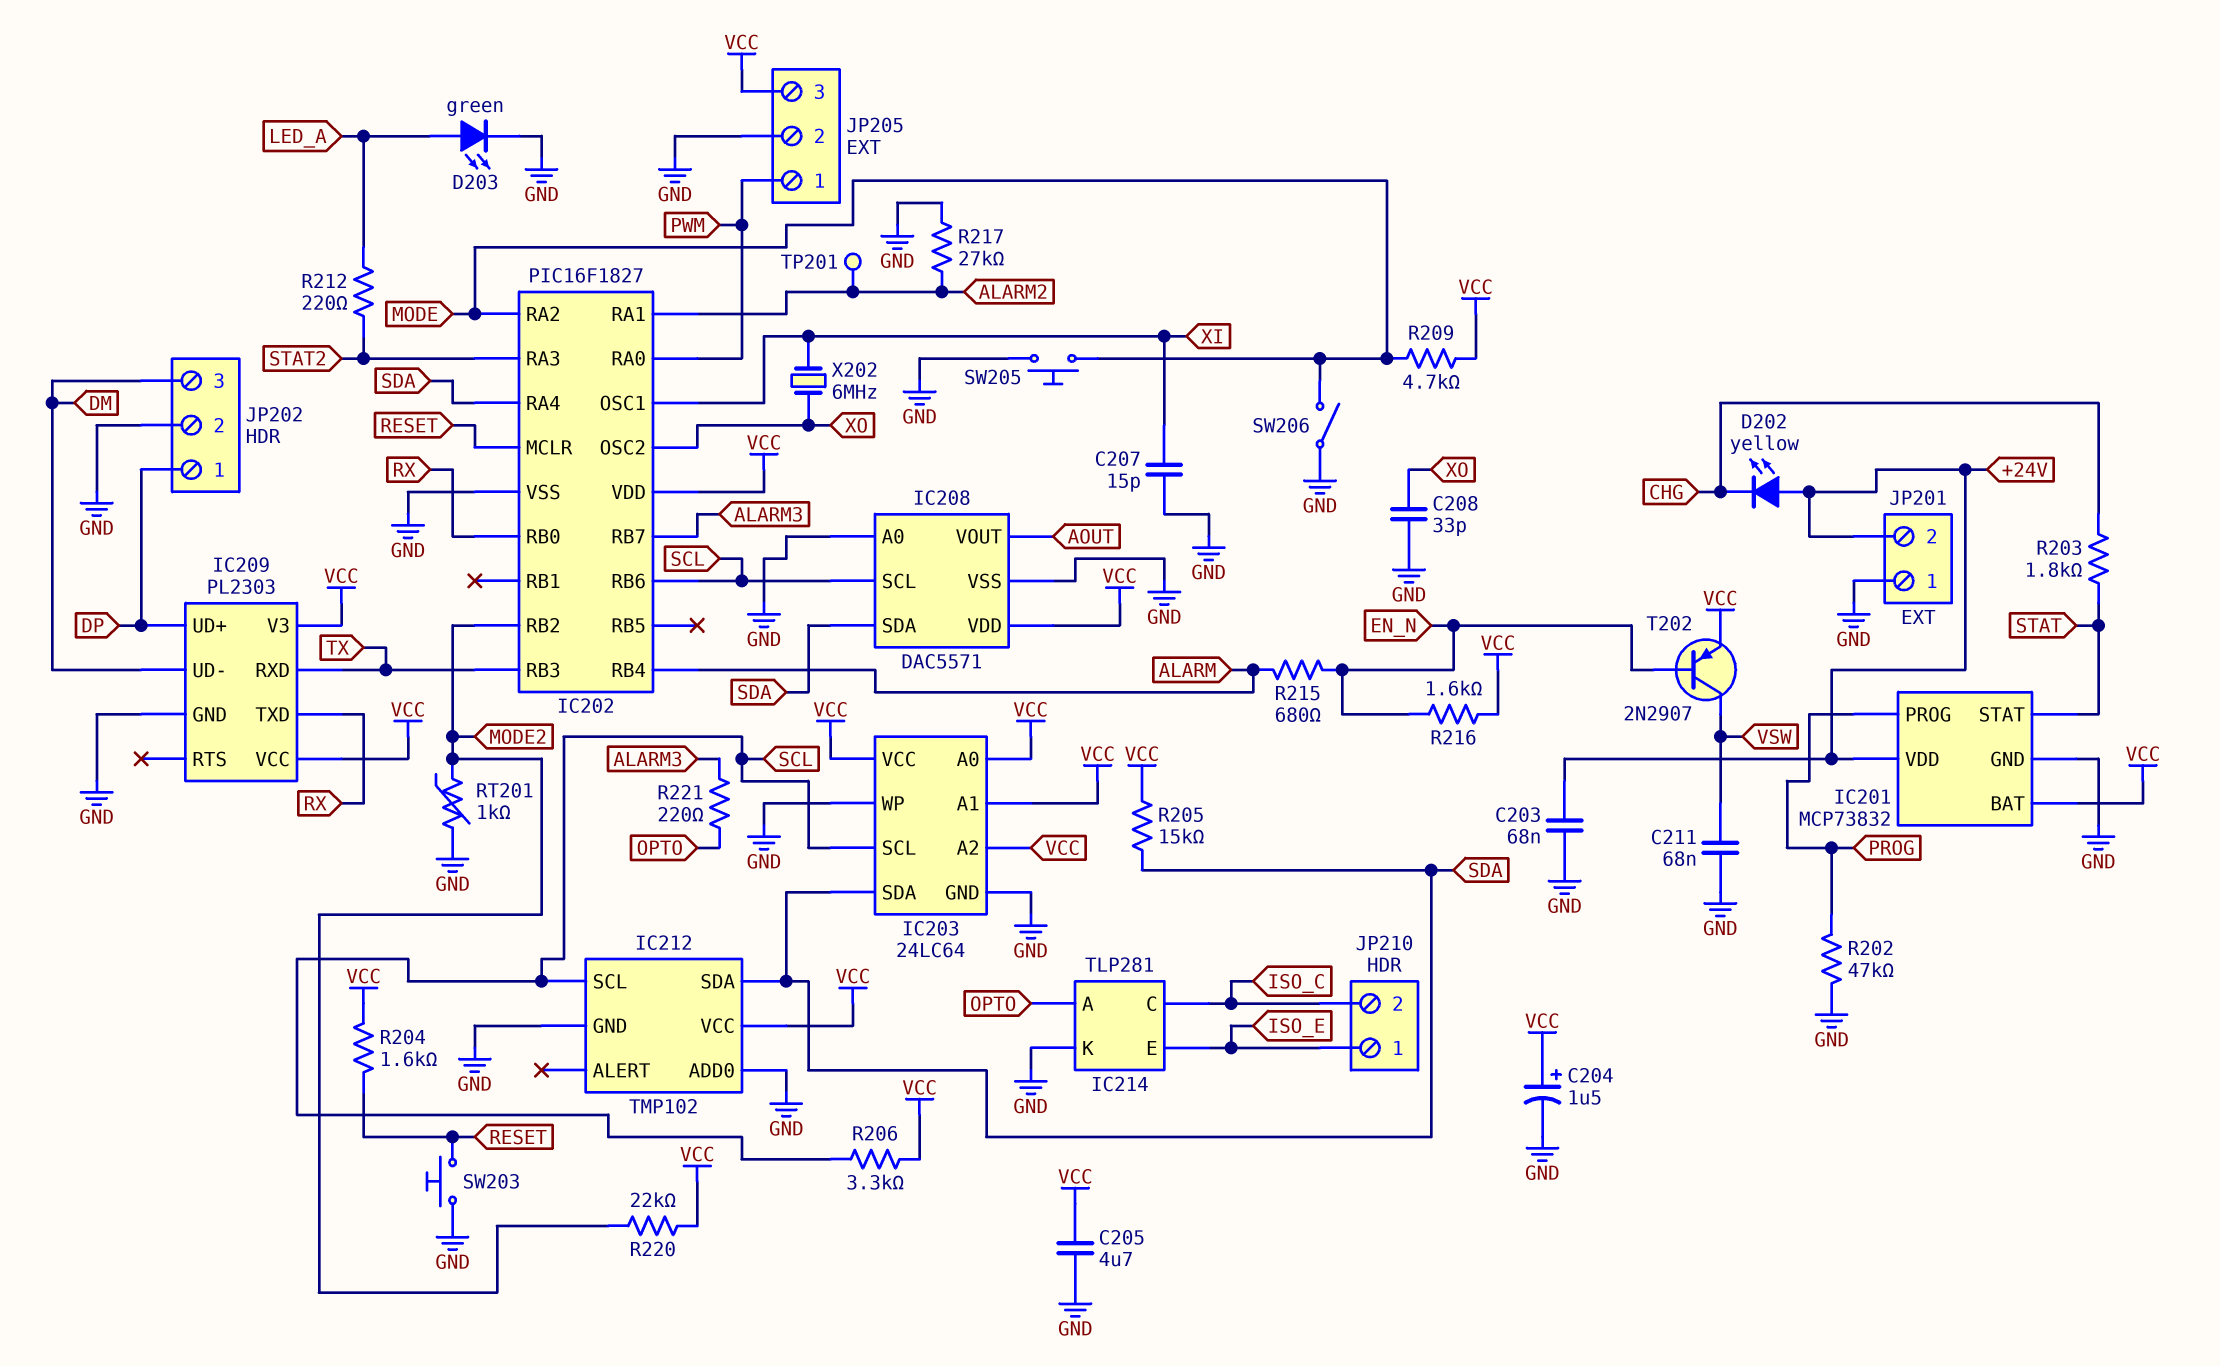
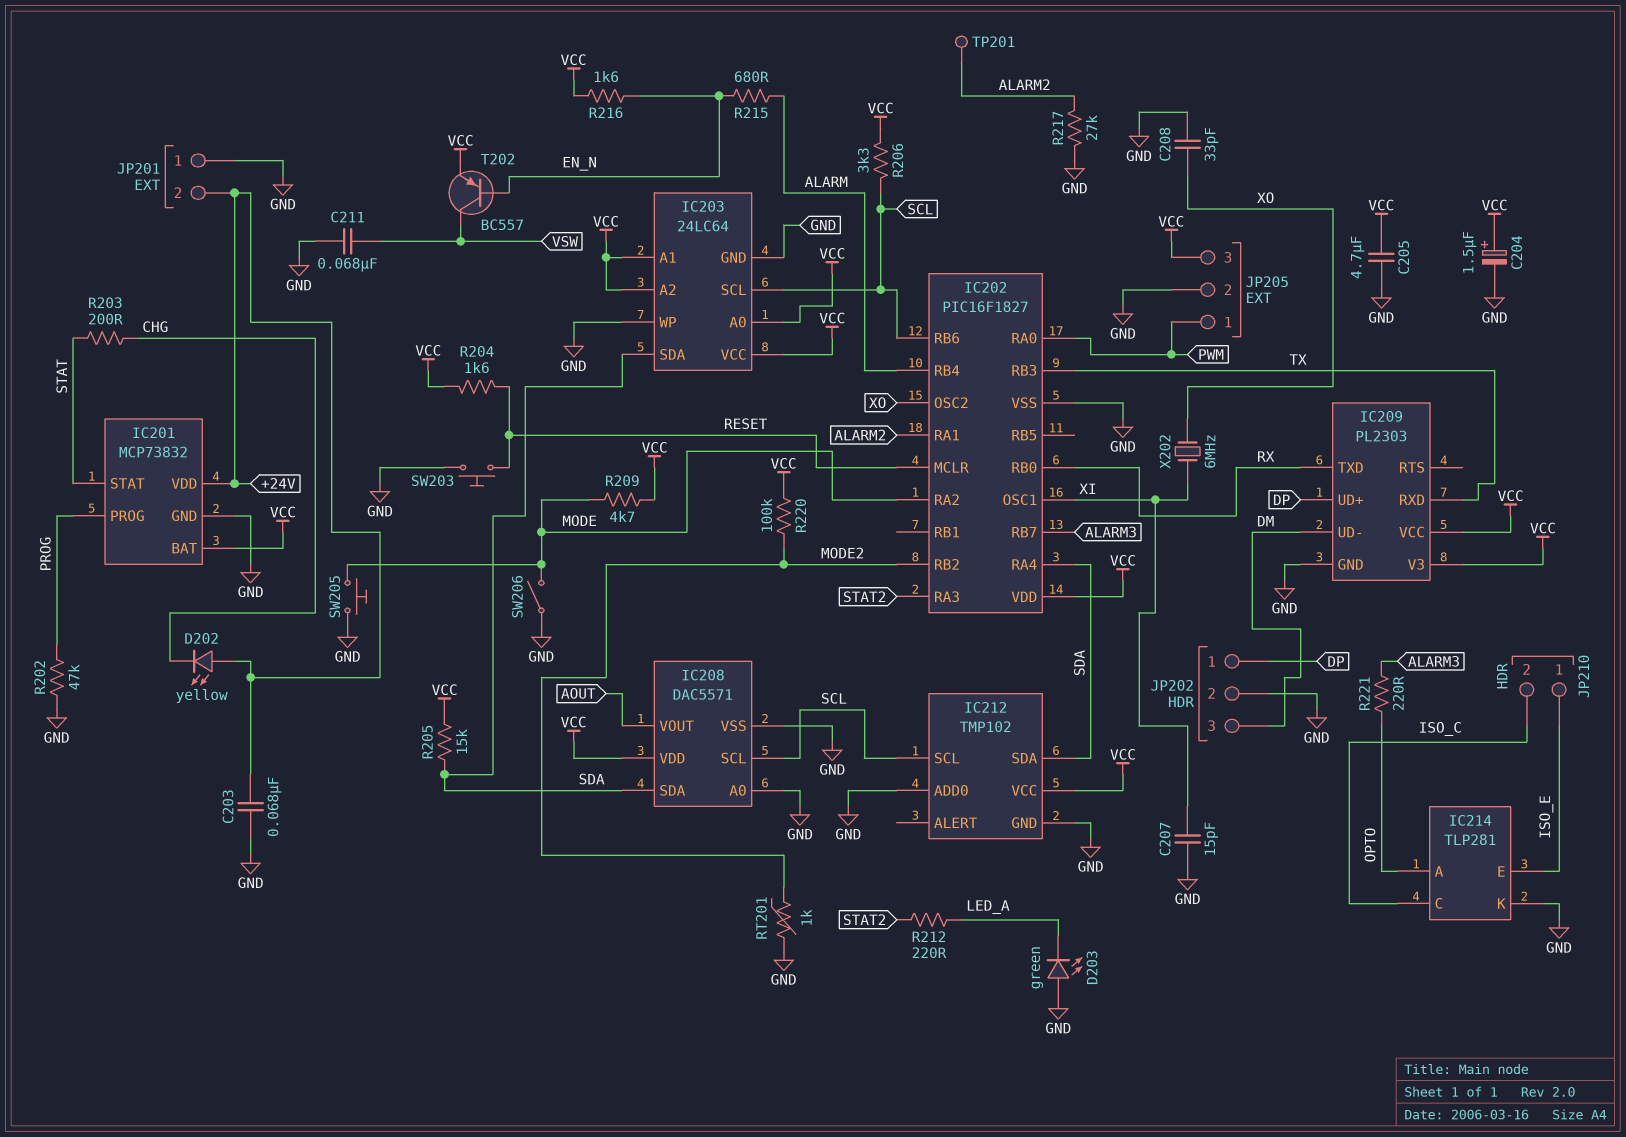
D203: LED green (A LED_A, K GND) -> LED green (A GND, K LED_A)
R203: 1.8k (CHG, STAT) -> 200 (CHG, STAT)
R220: 22k (MODE2, VCC) -> 100k (MODE2, VCC)
T202: PNP 2N2907 (B EN_N, C VSW, E VCC) -> PNP BC557 (B EN_N, C VSW, E VCC)

